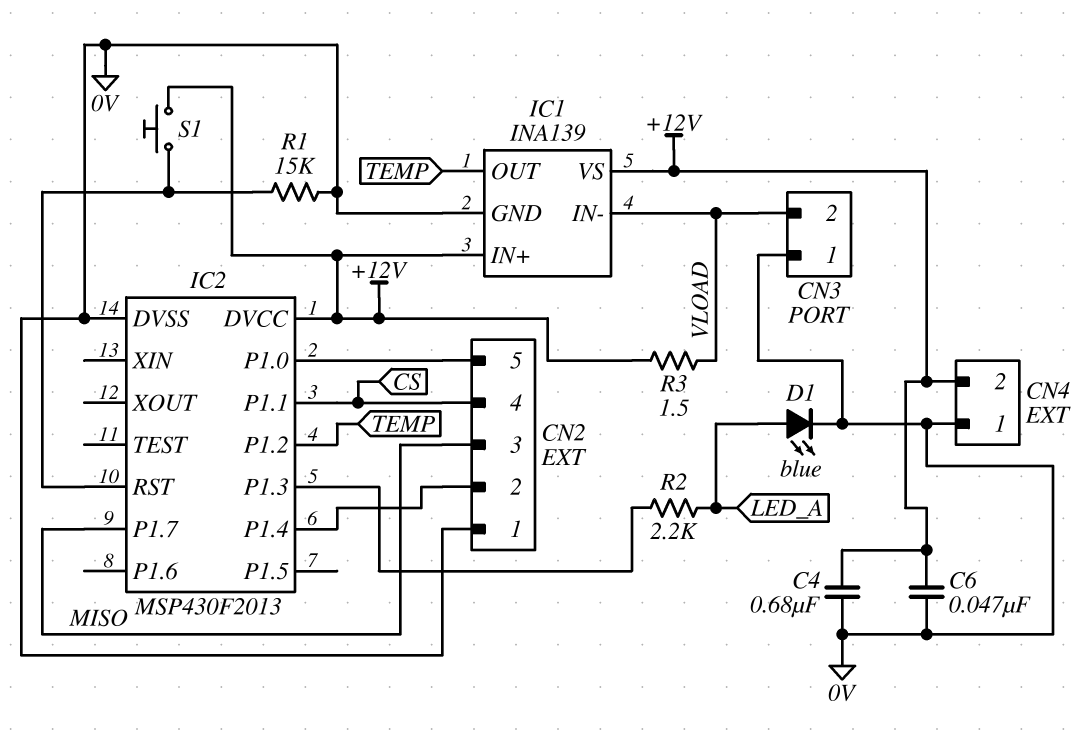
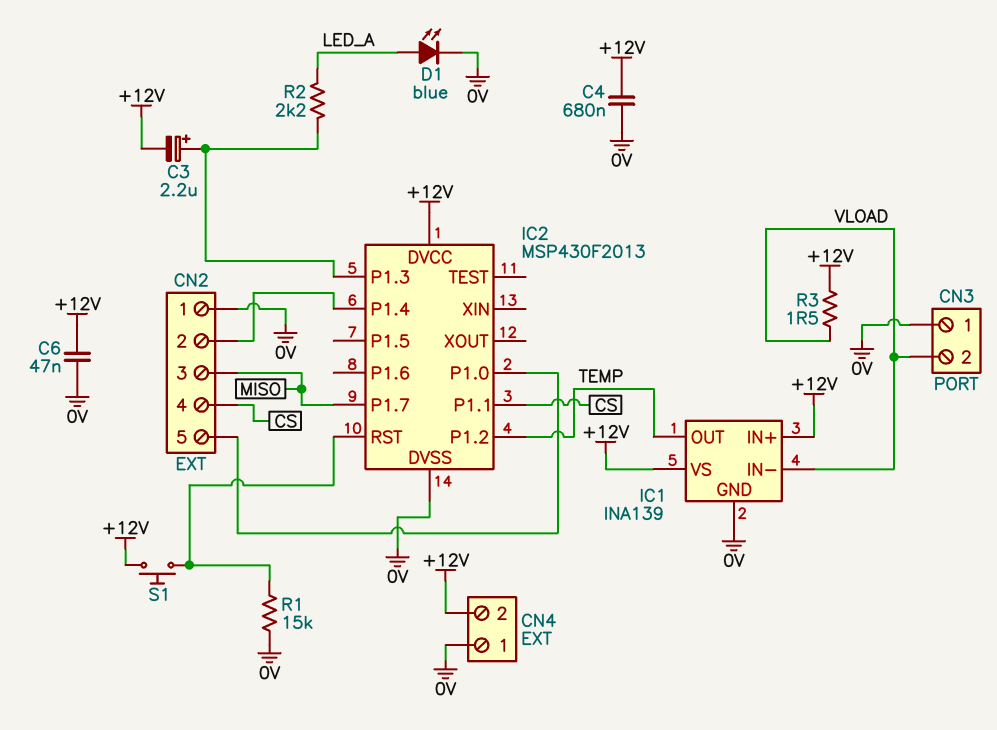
C3: none -> 2.2uF (plus IC2/P1.3, minus +12V)

